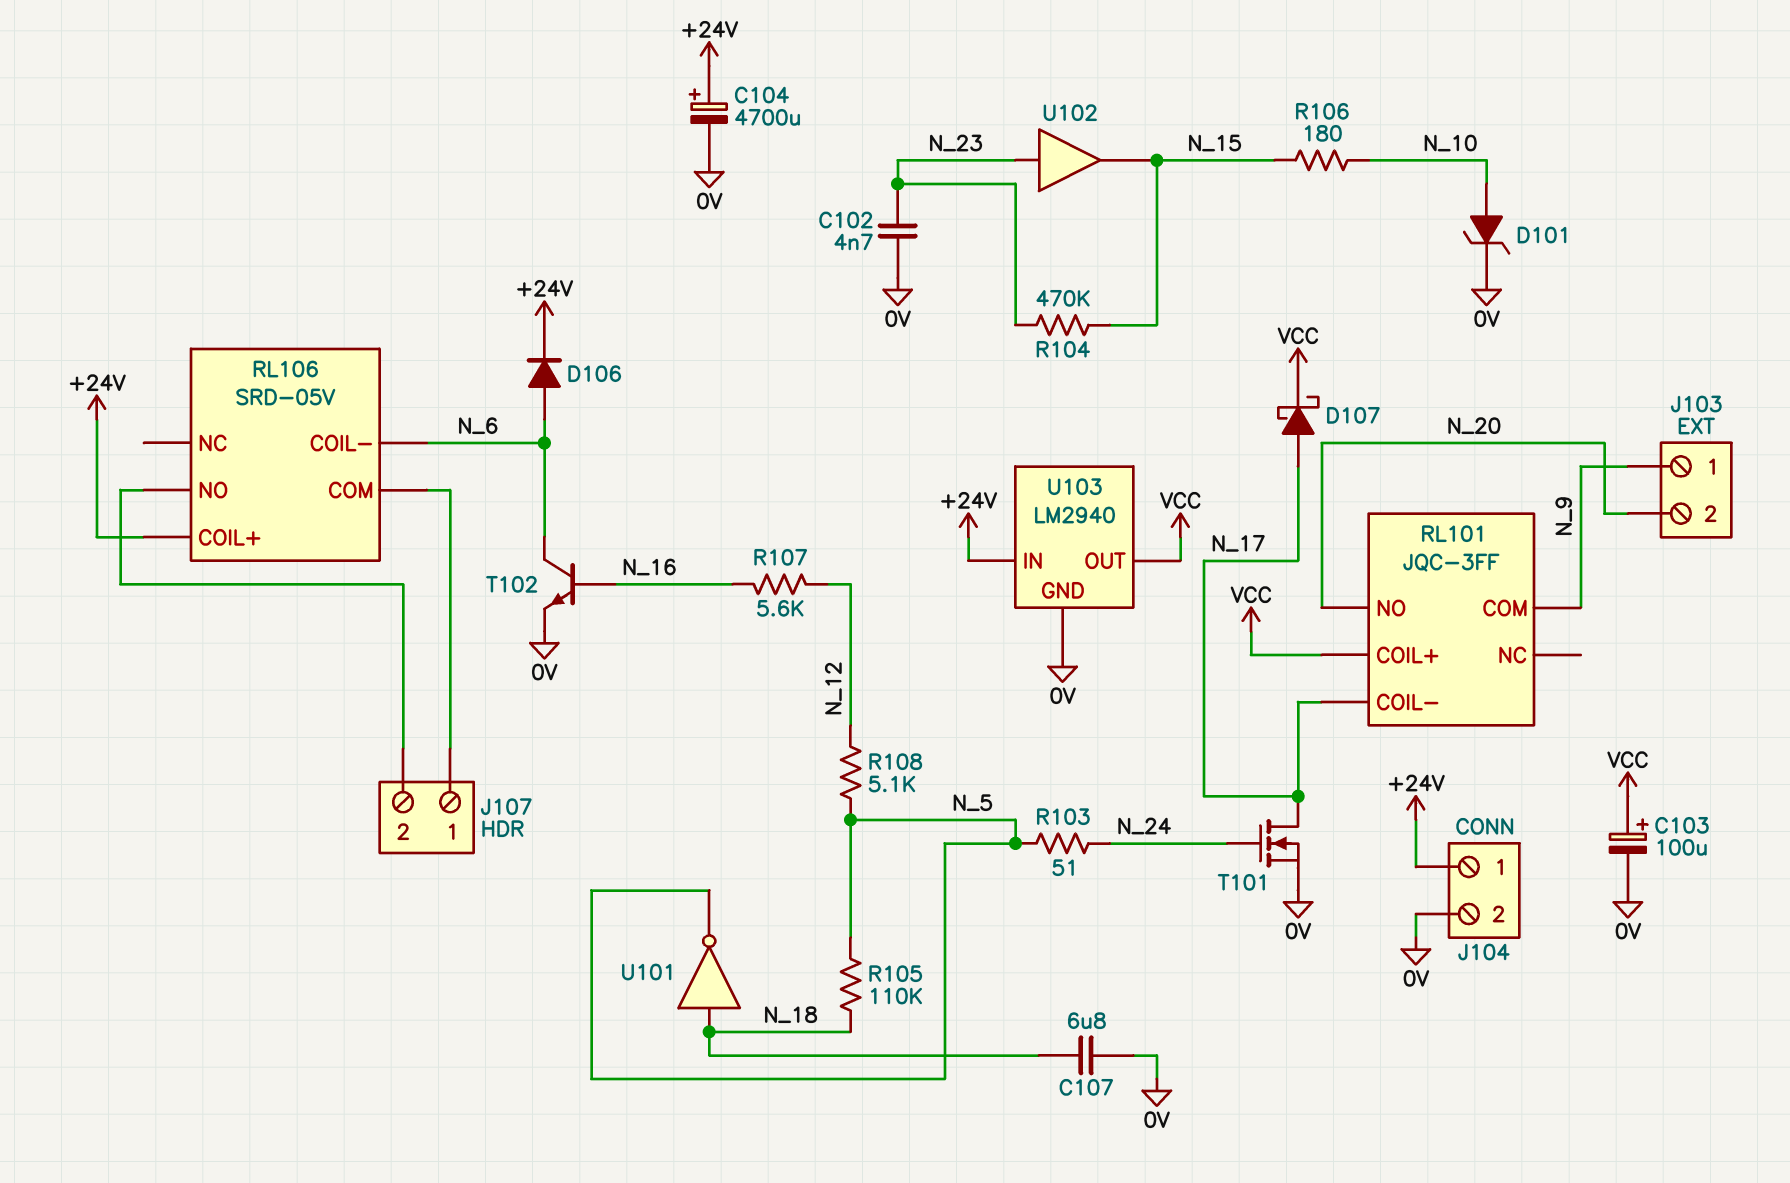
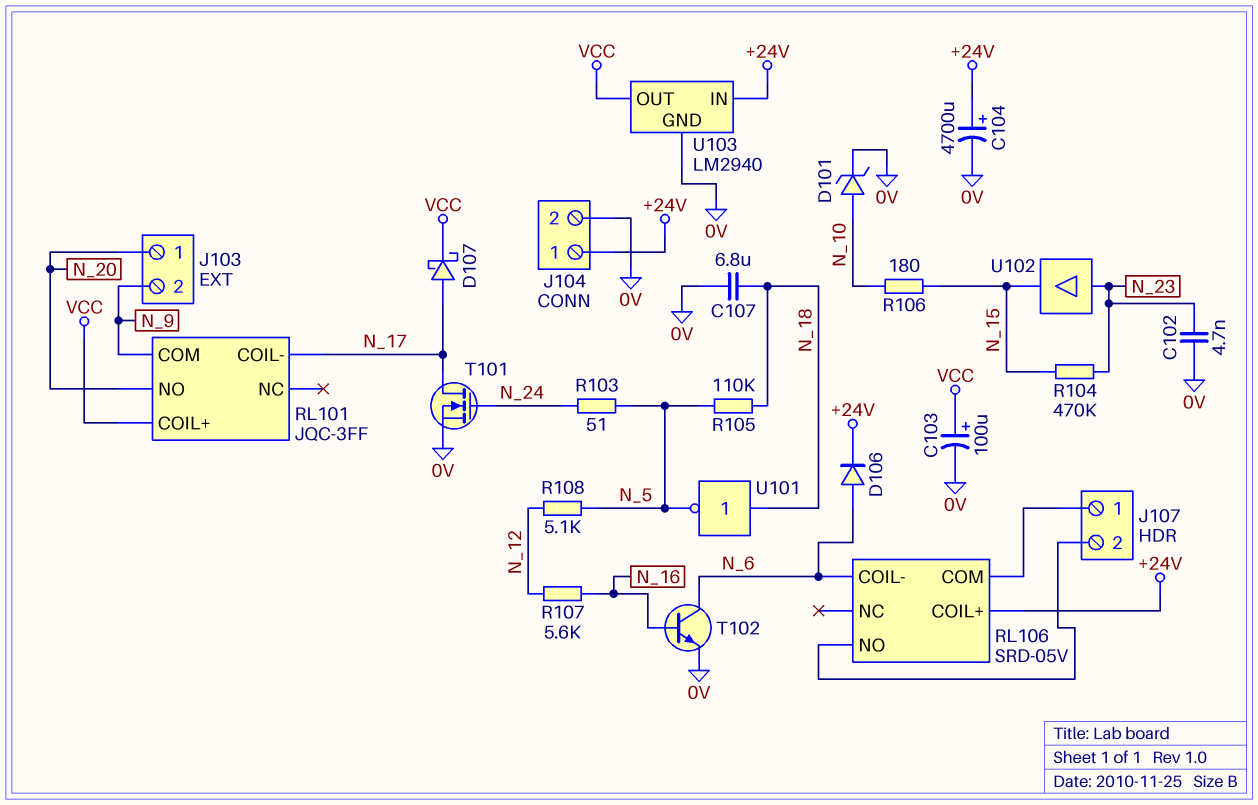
J103 pin 1: N_9 -> N_20
J103 pin 2: N_20 -> N_9

